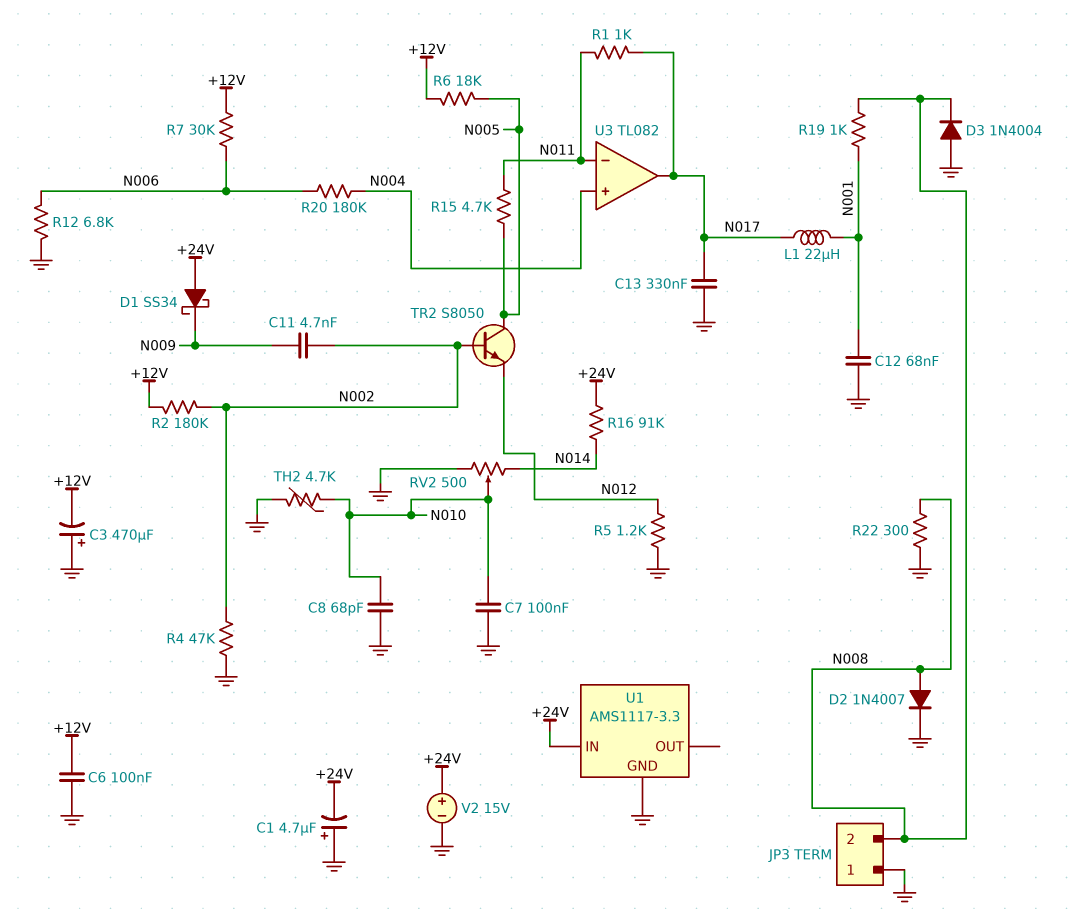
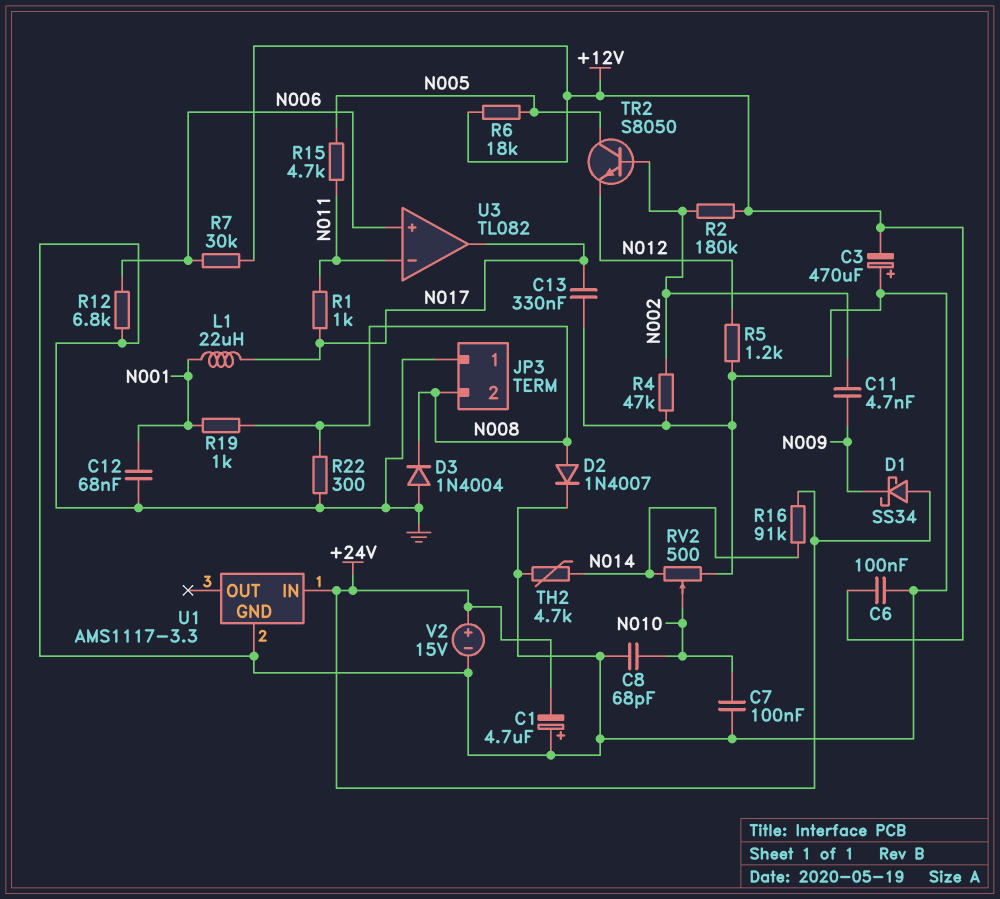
R20: 180k (N004, N006) -> none
TH2: 4.7k (GND, N010) -> 4.7k (GND, N014)
U3 pin in+: N004 -> N006

